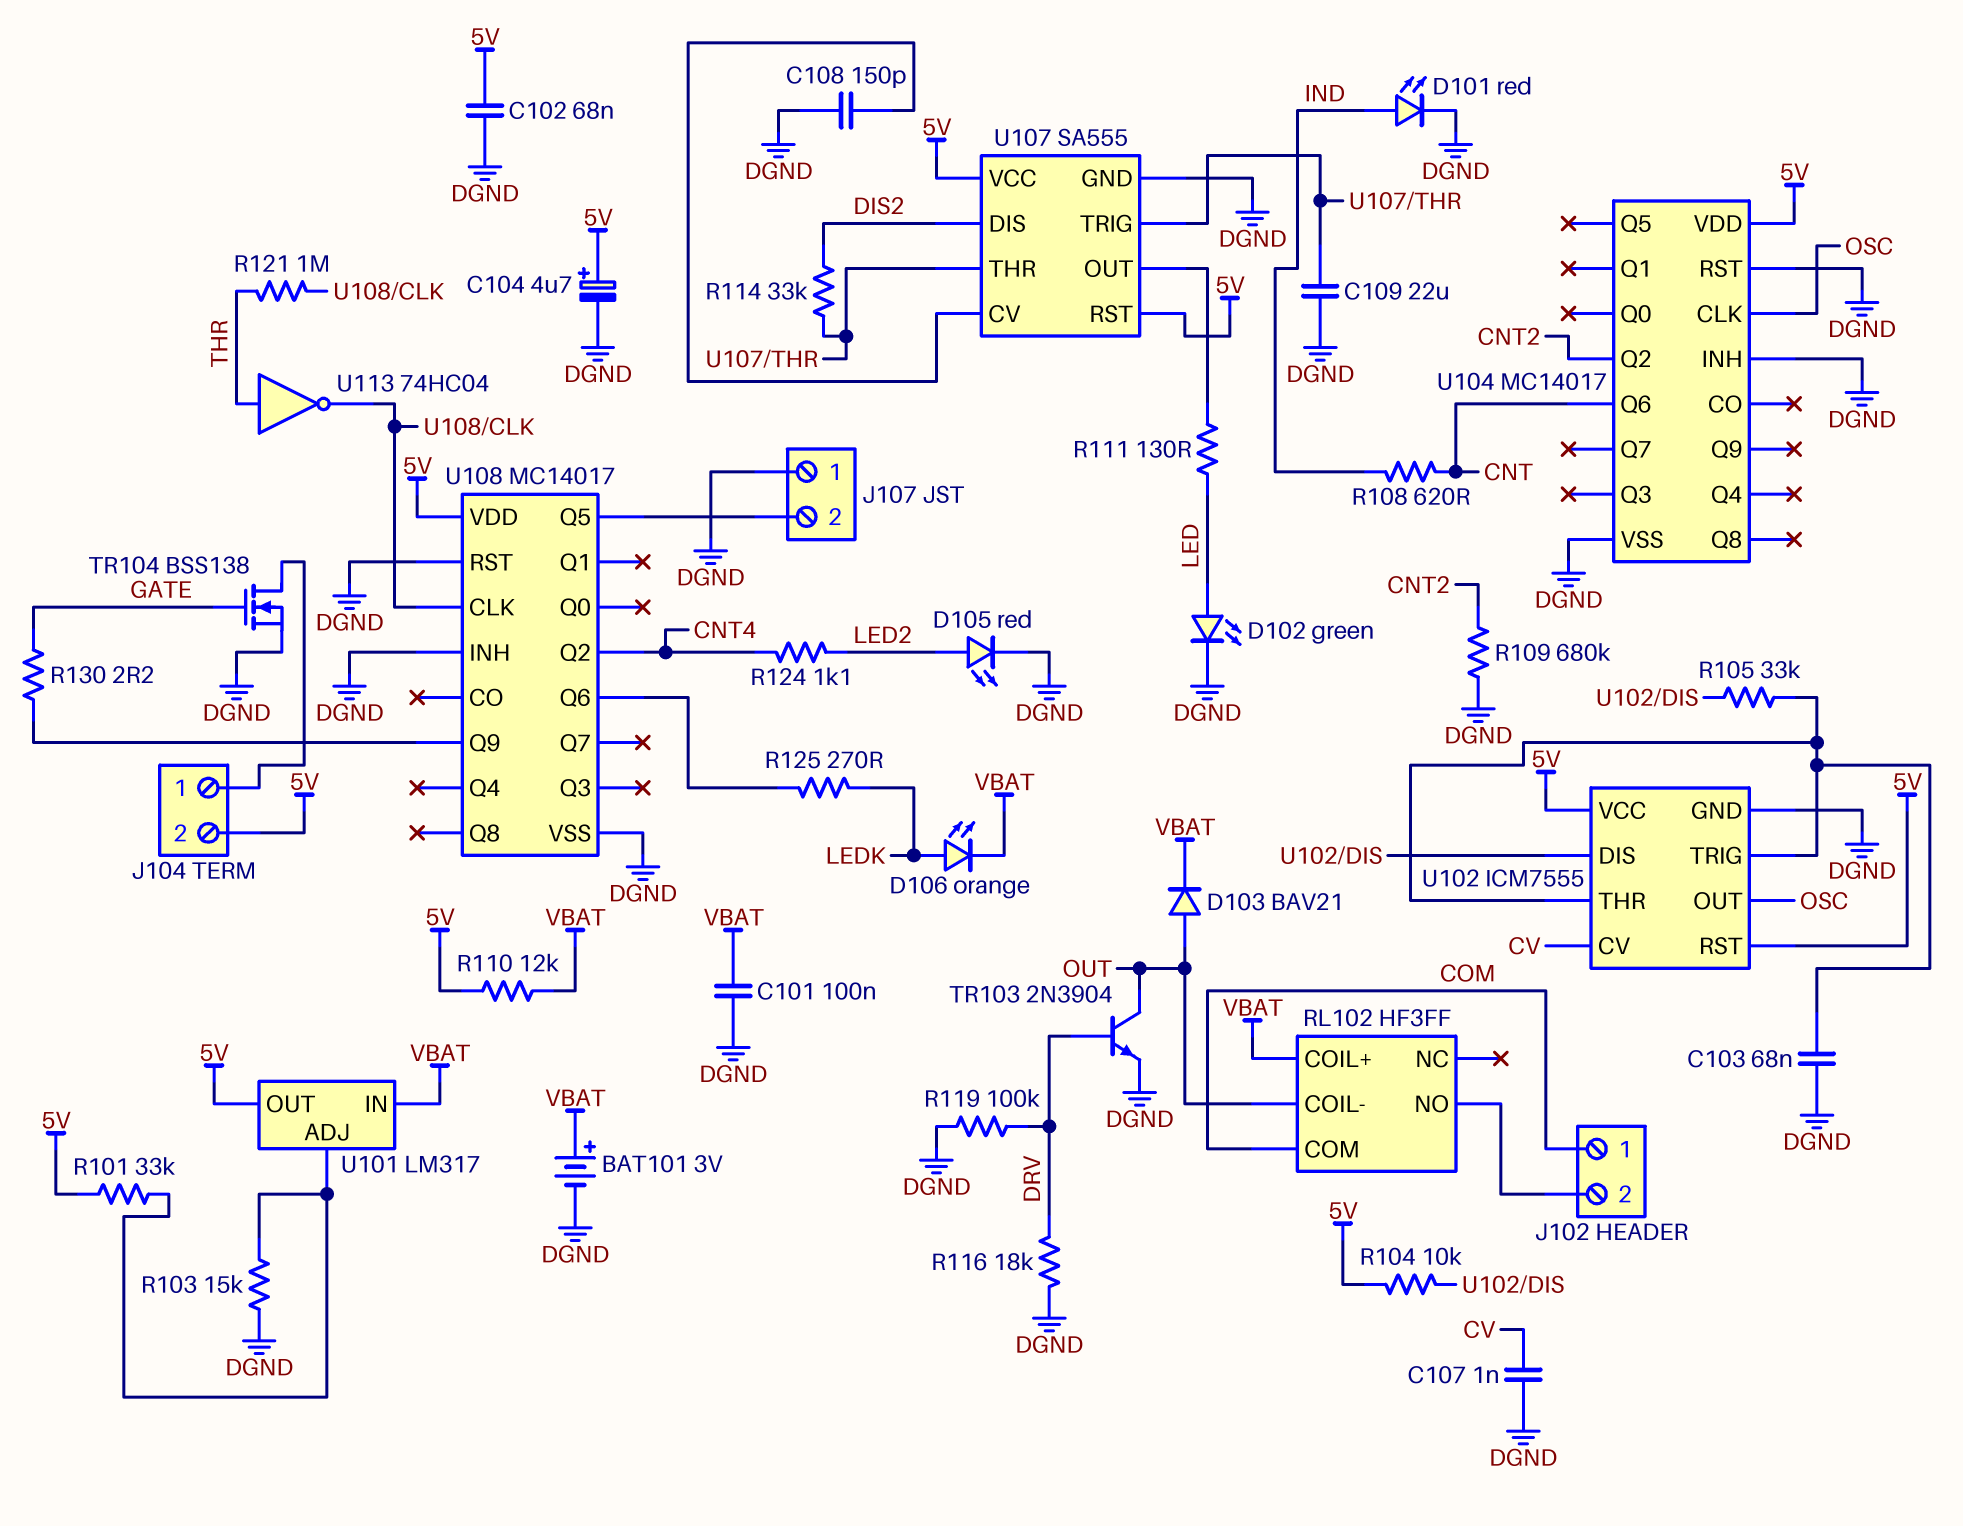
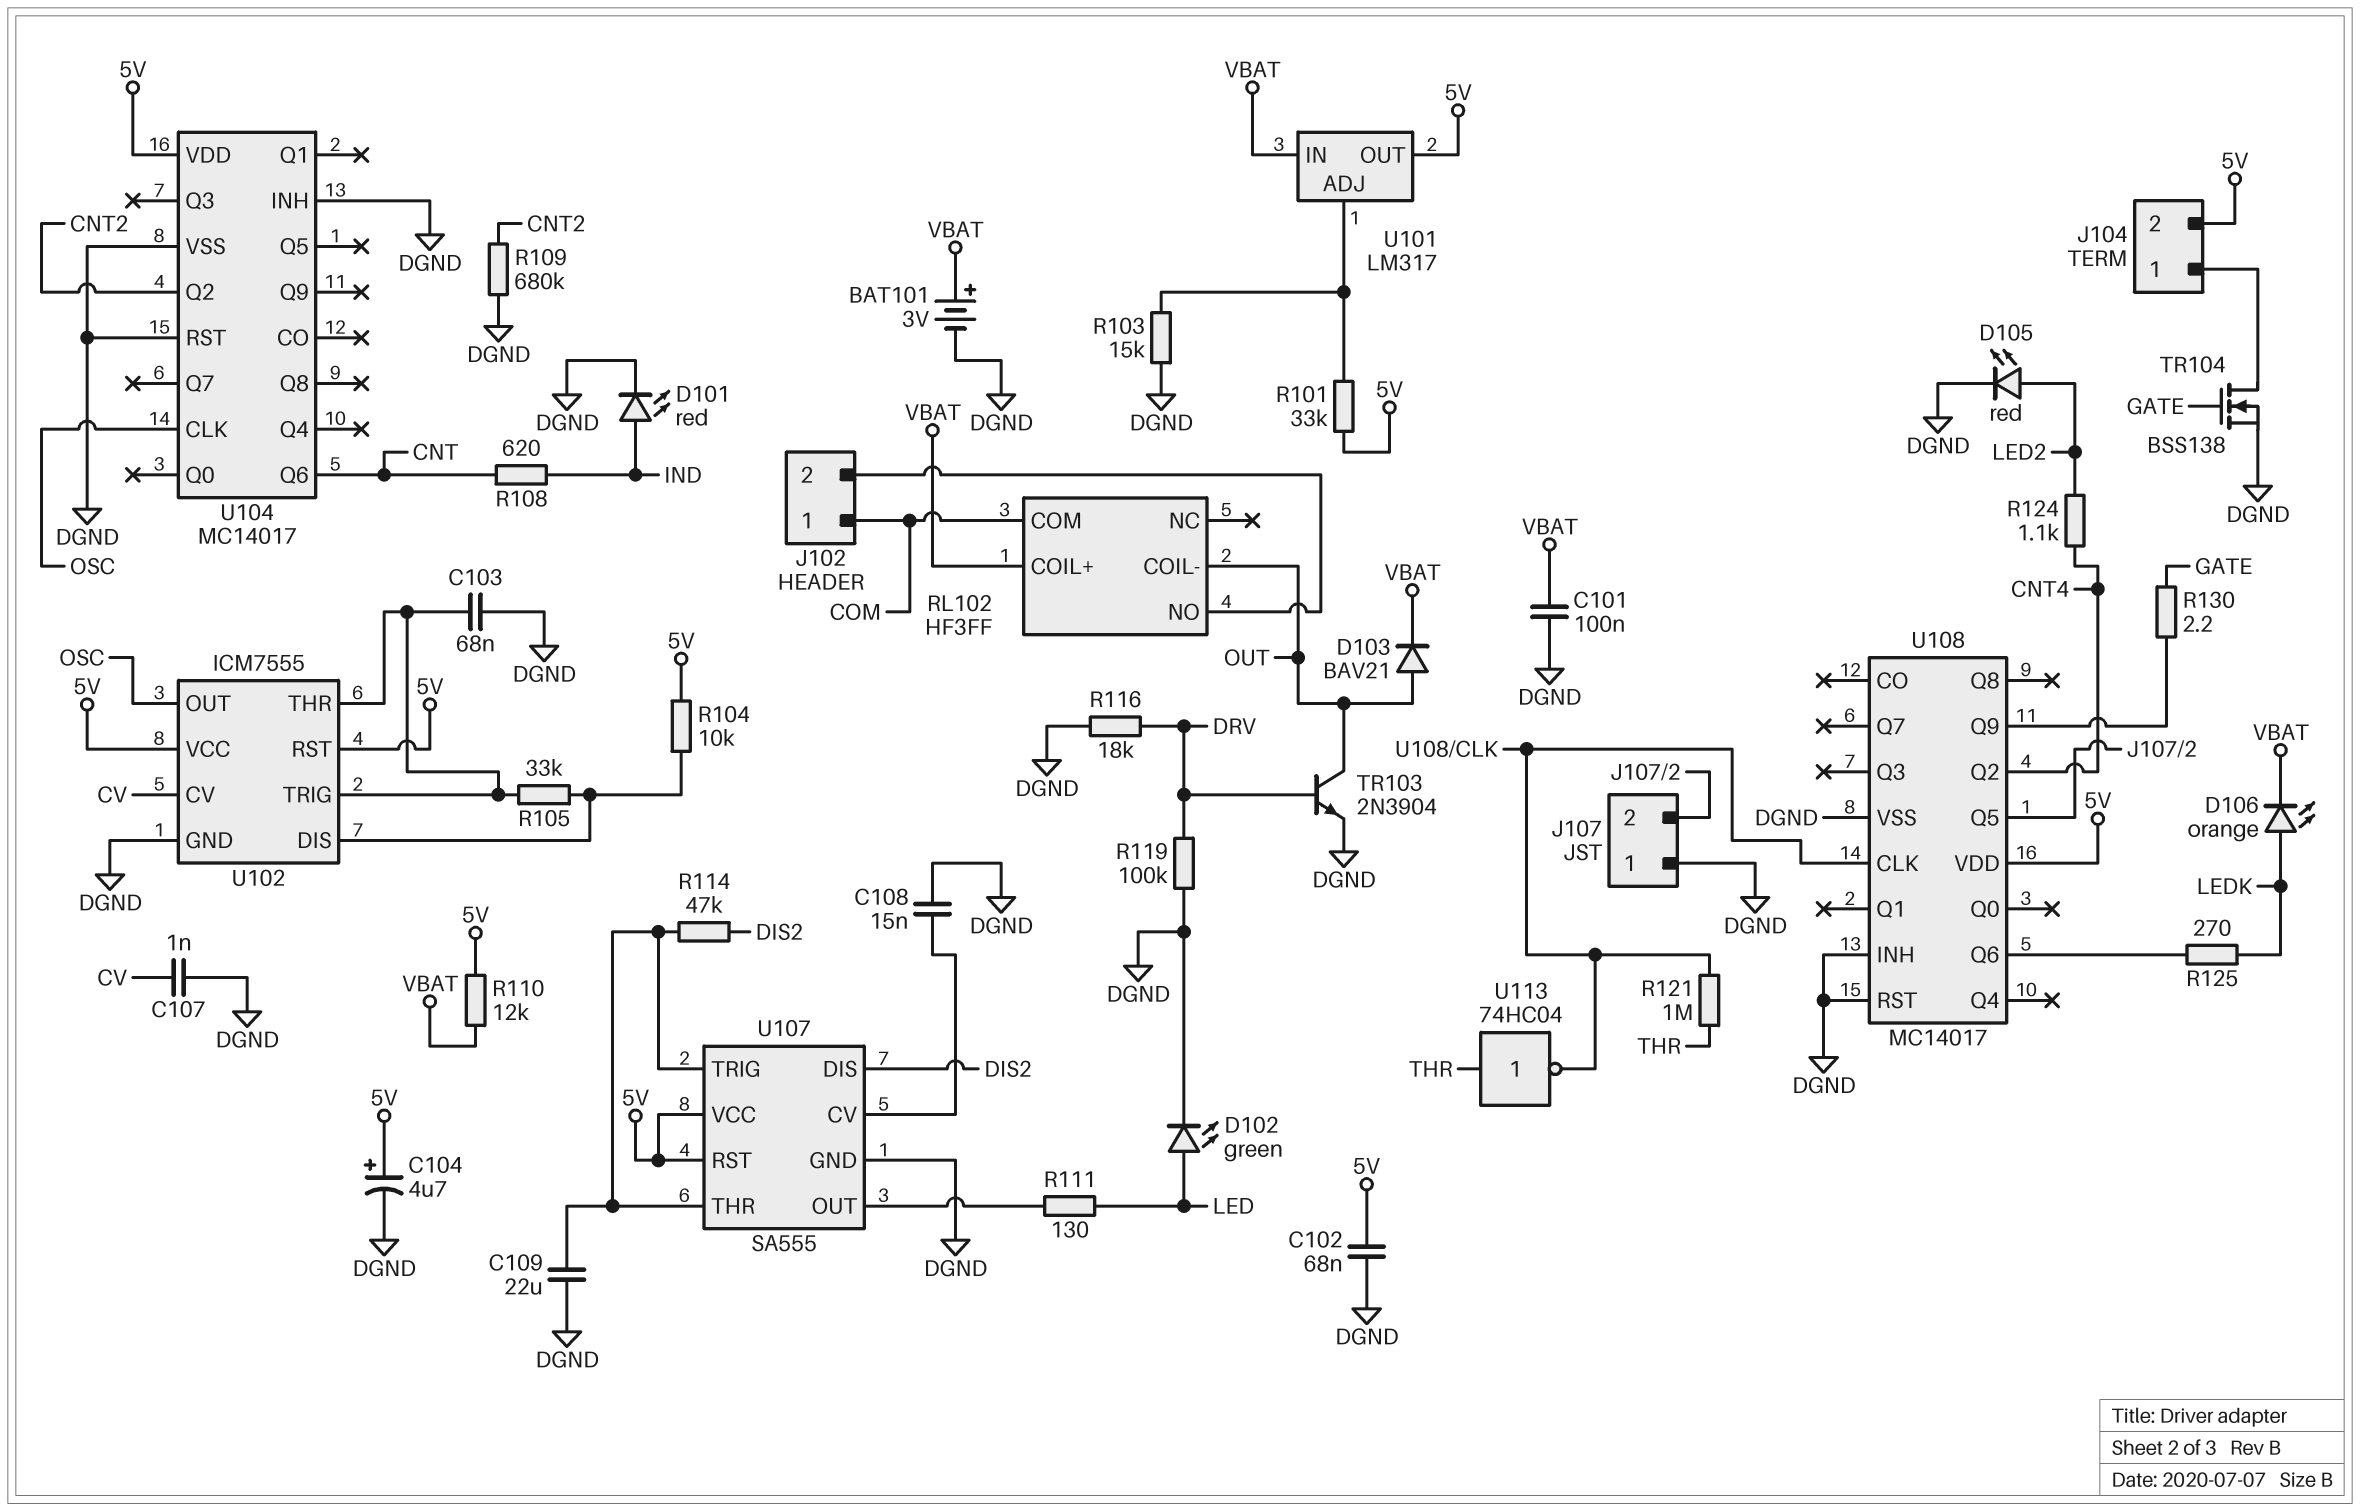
C108: 150pF (DGND, U107/CV) -> 15nF (DGND, U107/CV)
R114: 33k (DIS2, U107/THR) -> 47k (DIS2, U107/THR)

